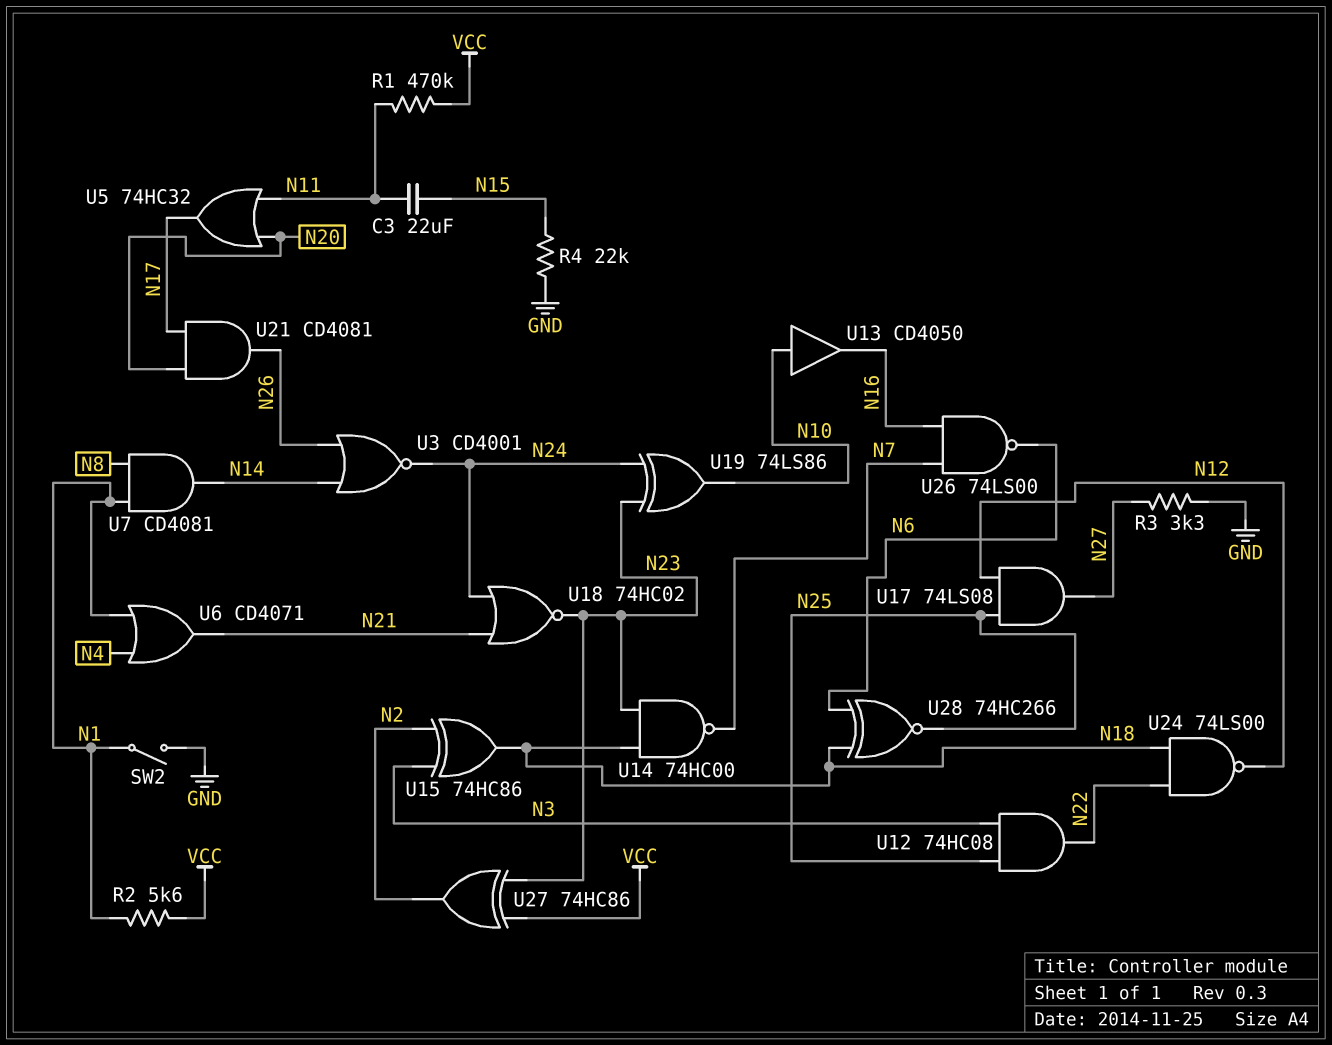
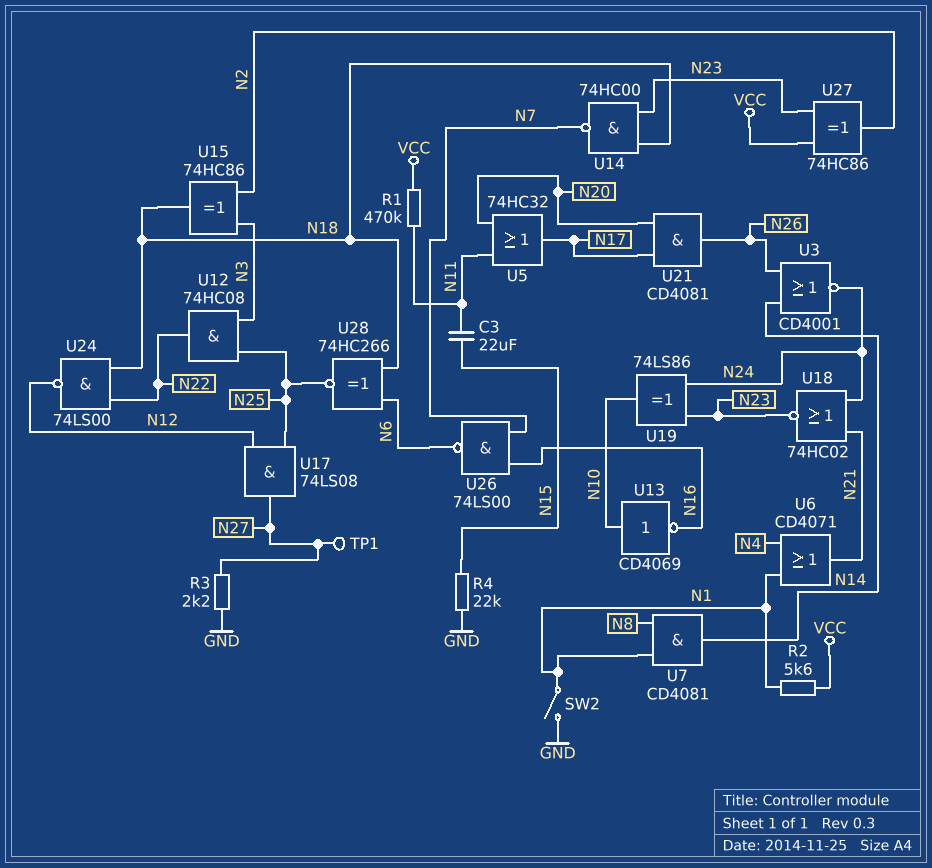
R3: 3.3k (GND, N27) -> 2.2k (GND, N27)
TP1: none -> test point (N27)
U13: buffer CD4050 (in N10, out N16) -> NOT CD4069 (in N10, out N16)

